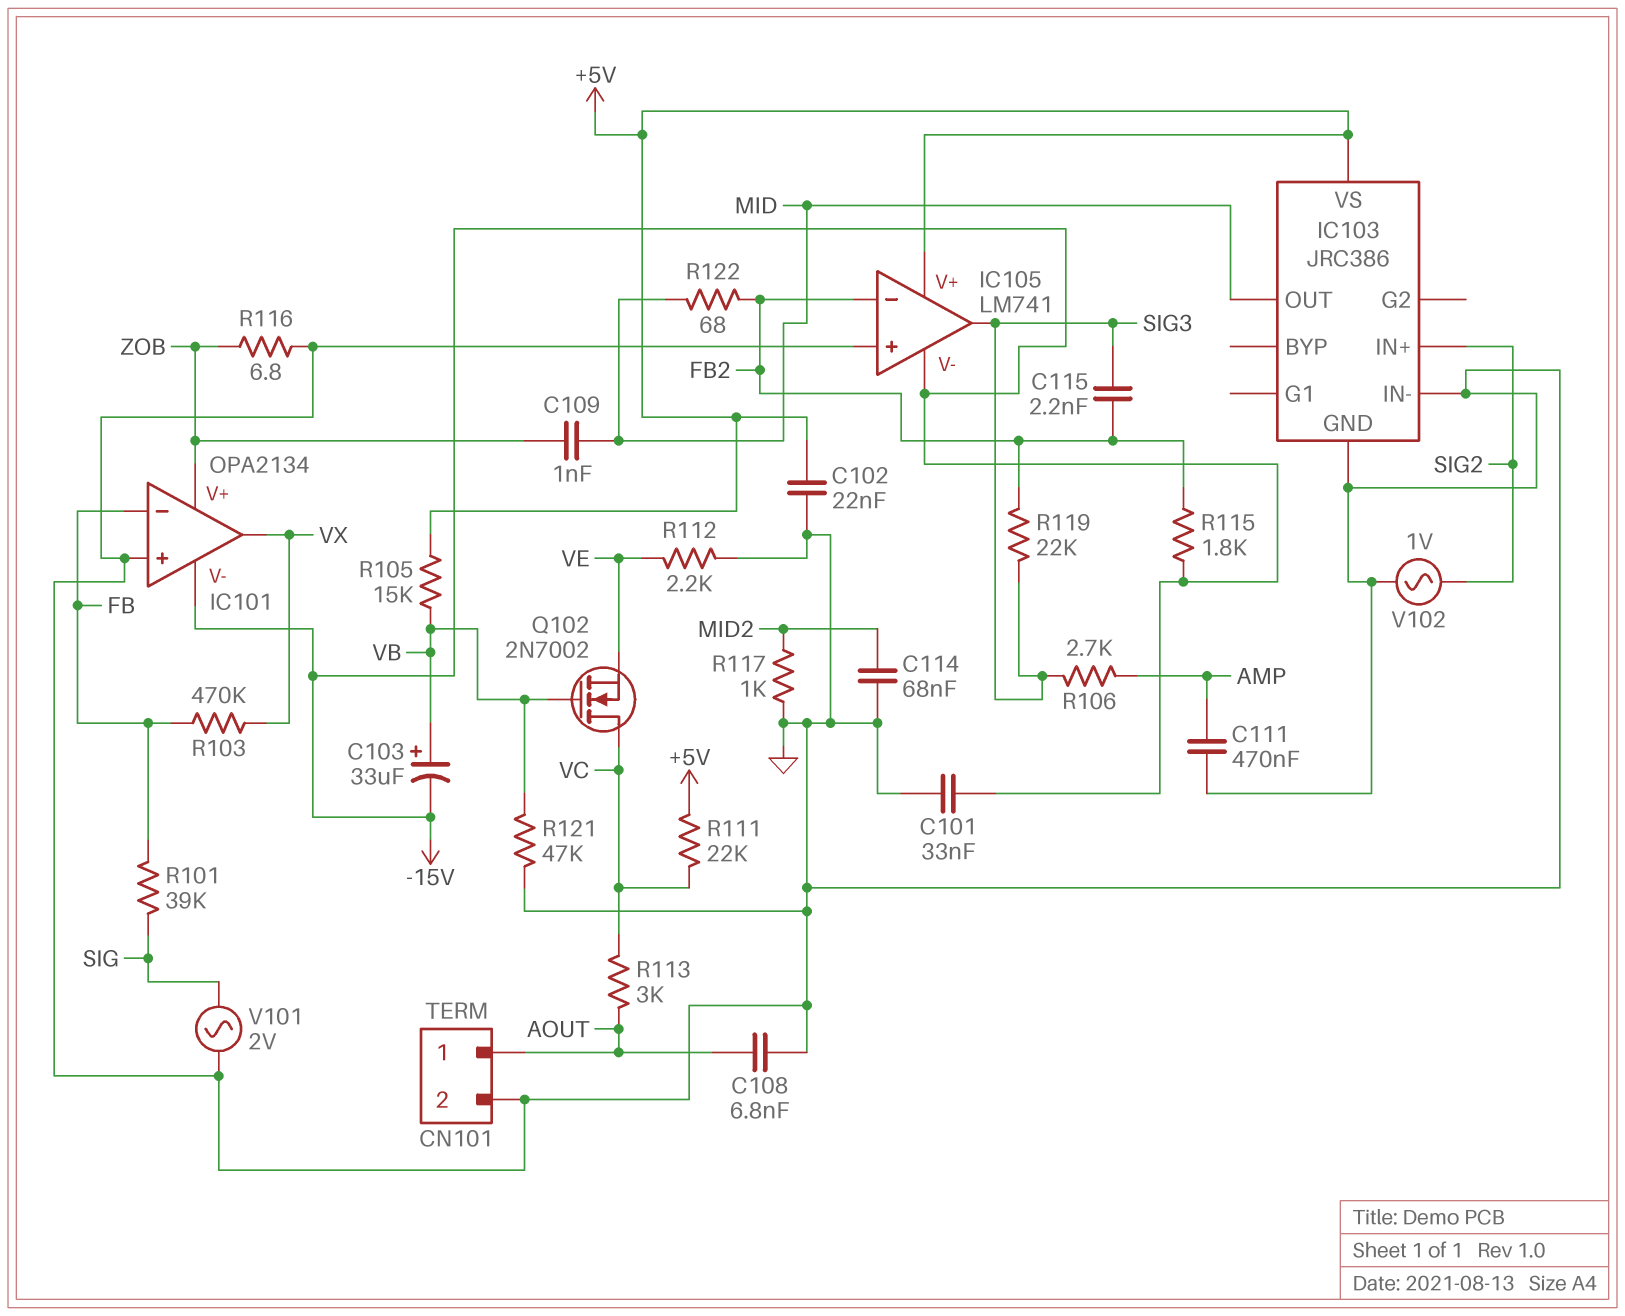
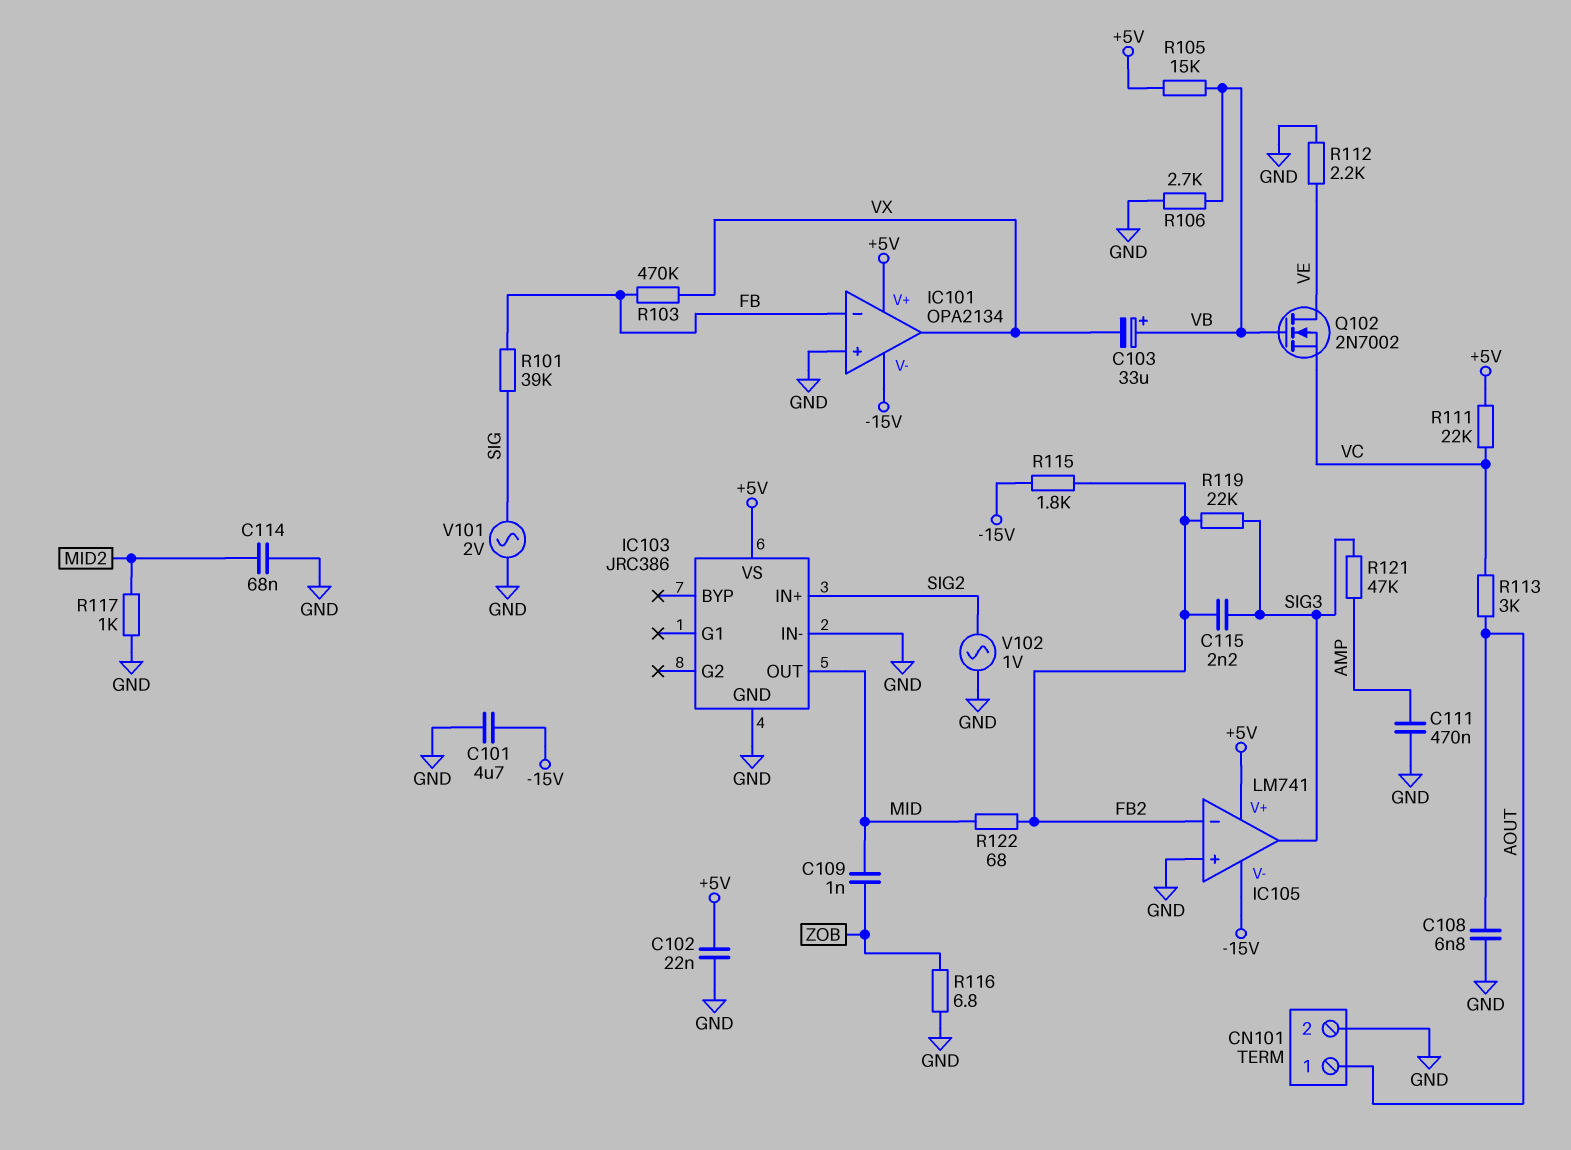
C101: 33nF (-15V, GND) -> 4.7uF (-15V, GND)
C103: 33uF (plus VB, minus -15V) -> 33uF (plus VB, minus VX)
IC101 pin V+: ZOB -> +5V
Q102: NMOS 2N7002 (G VB, D VC, S VE) -> NMOS 2N7002 (G VB, D VE, S VC)
R106: 2.7k (AMP, SIG3) -> 2.7k (GND, VB)
R121: 47k (GND, VB) -> 47k (AMP, SIG3)

